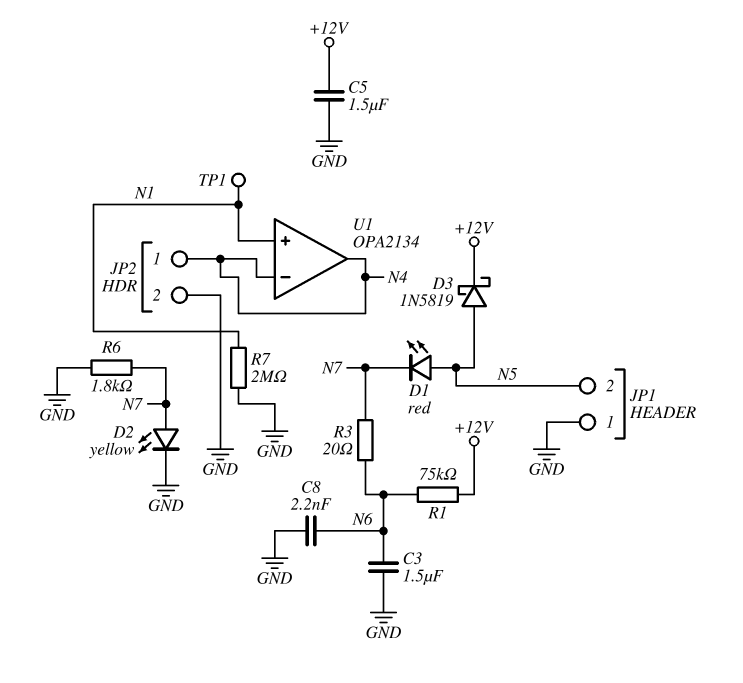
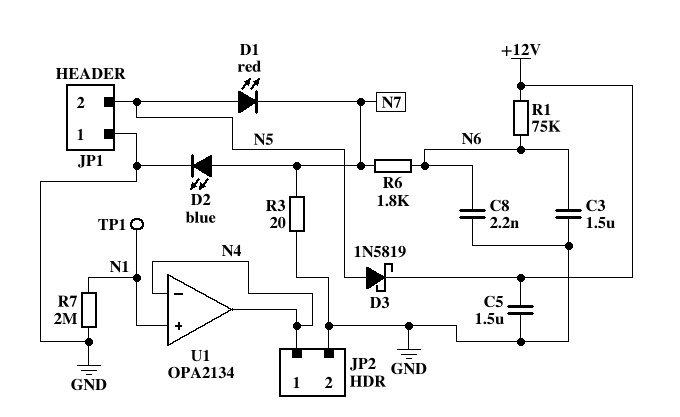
D2: LED yellow (A N7, K GND) -> LED blue (A N7, K GND)
R3: 20 (N6, N7) -> 20 (GND, N7)
R6: 1.8k (GND, N7) -> 1.8k (N6, N7)

